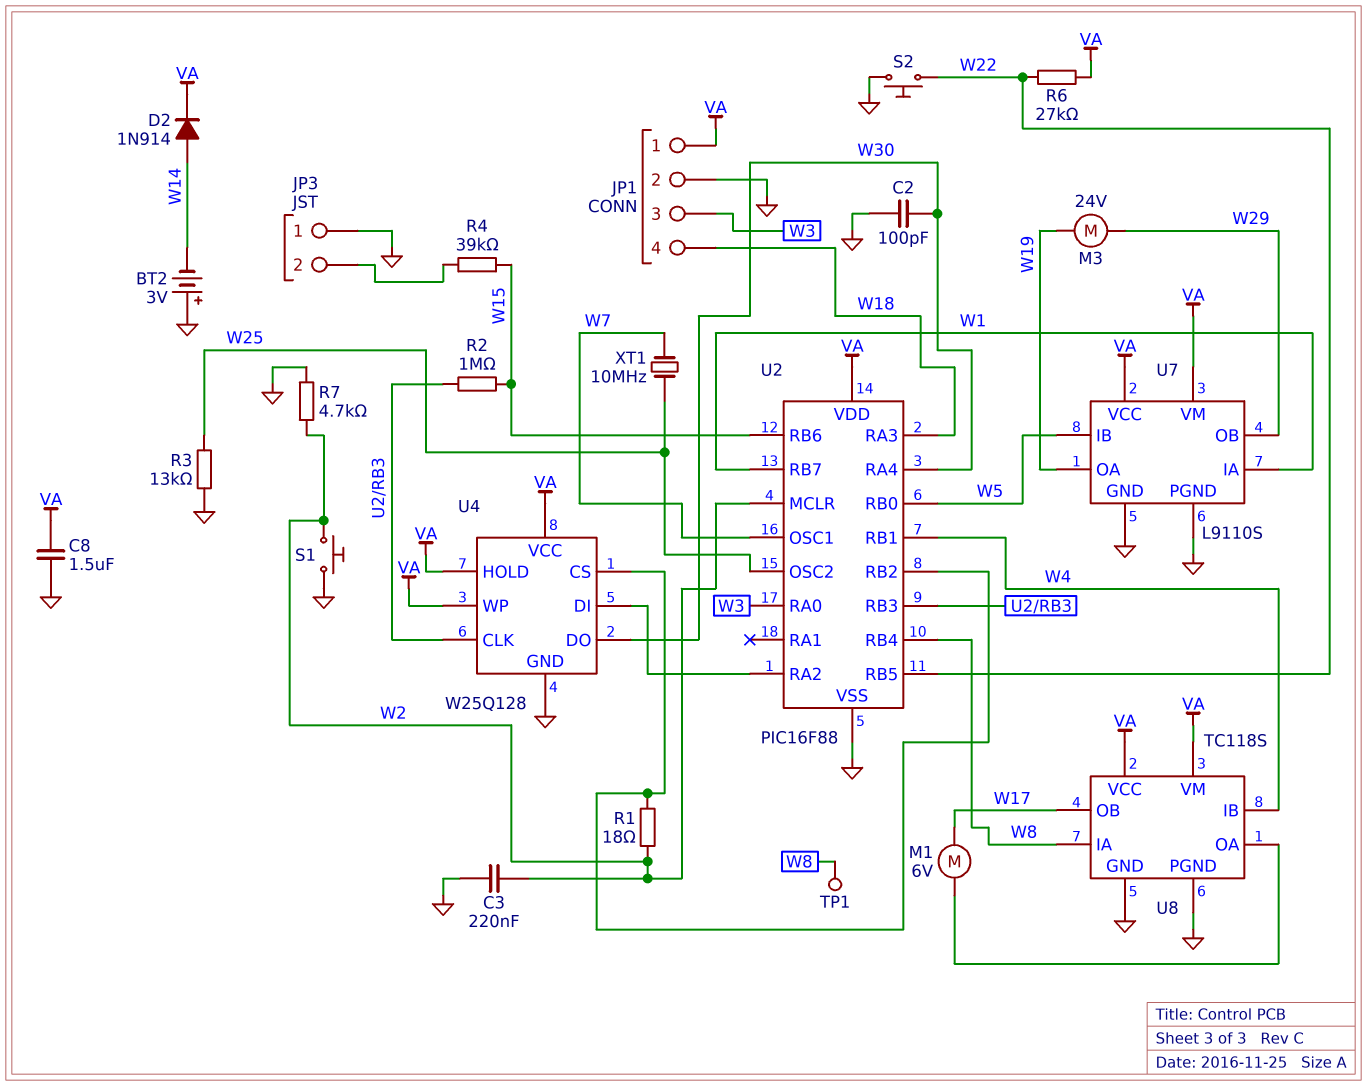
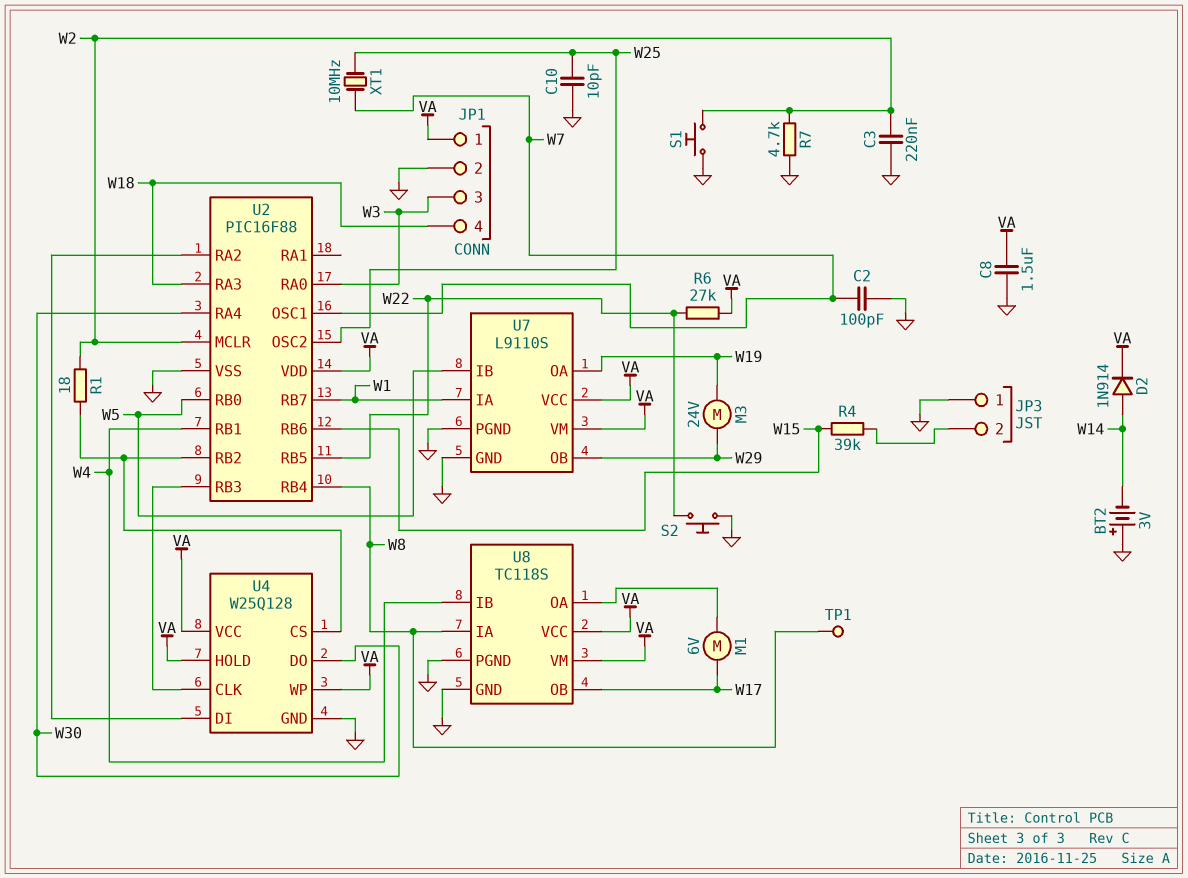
C2: 100pF (GND, W30) -> 100pF (GND, W7)
C10: none -> 10pF (GND, W25)
R2: 1M (U2/RB3, W15) -> none
R3: 13k (GND, W25) -> none

